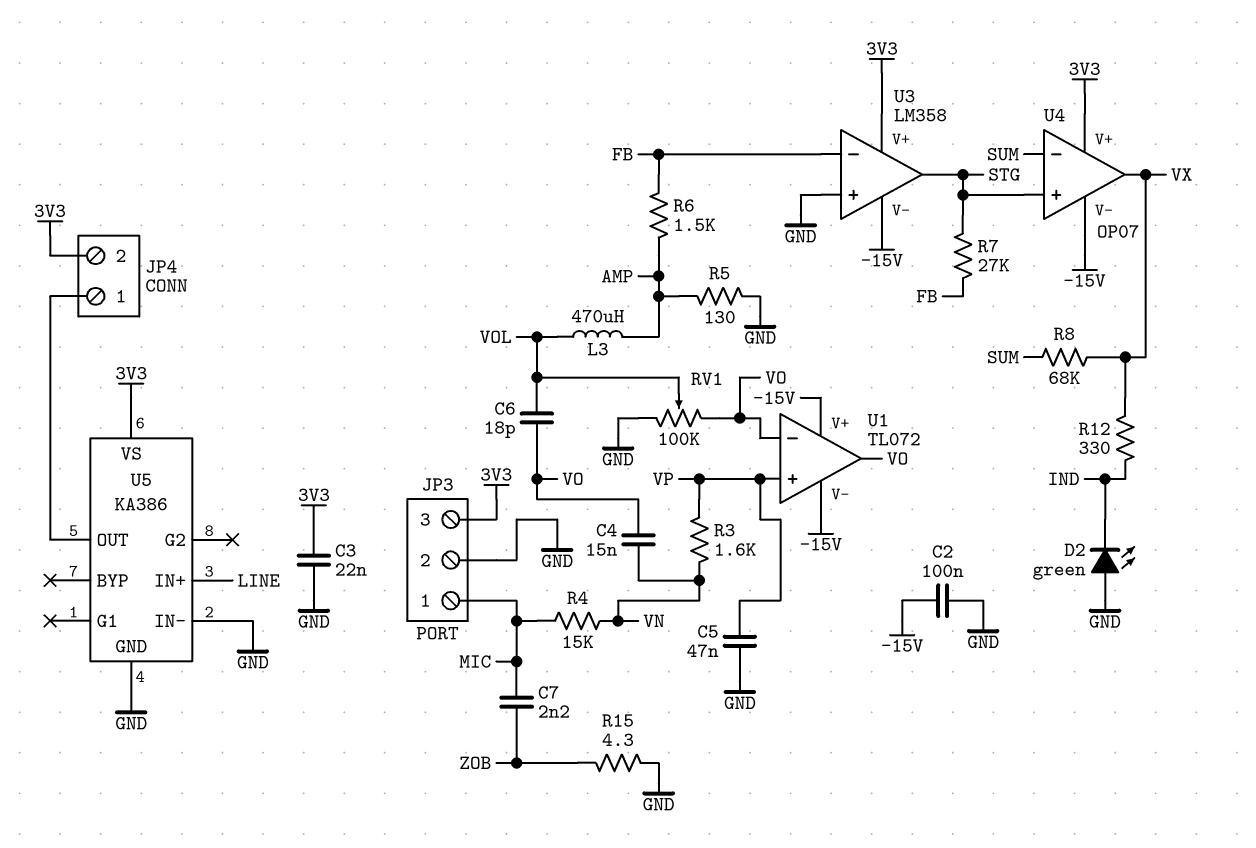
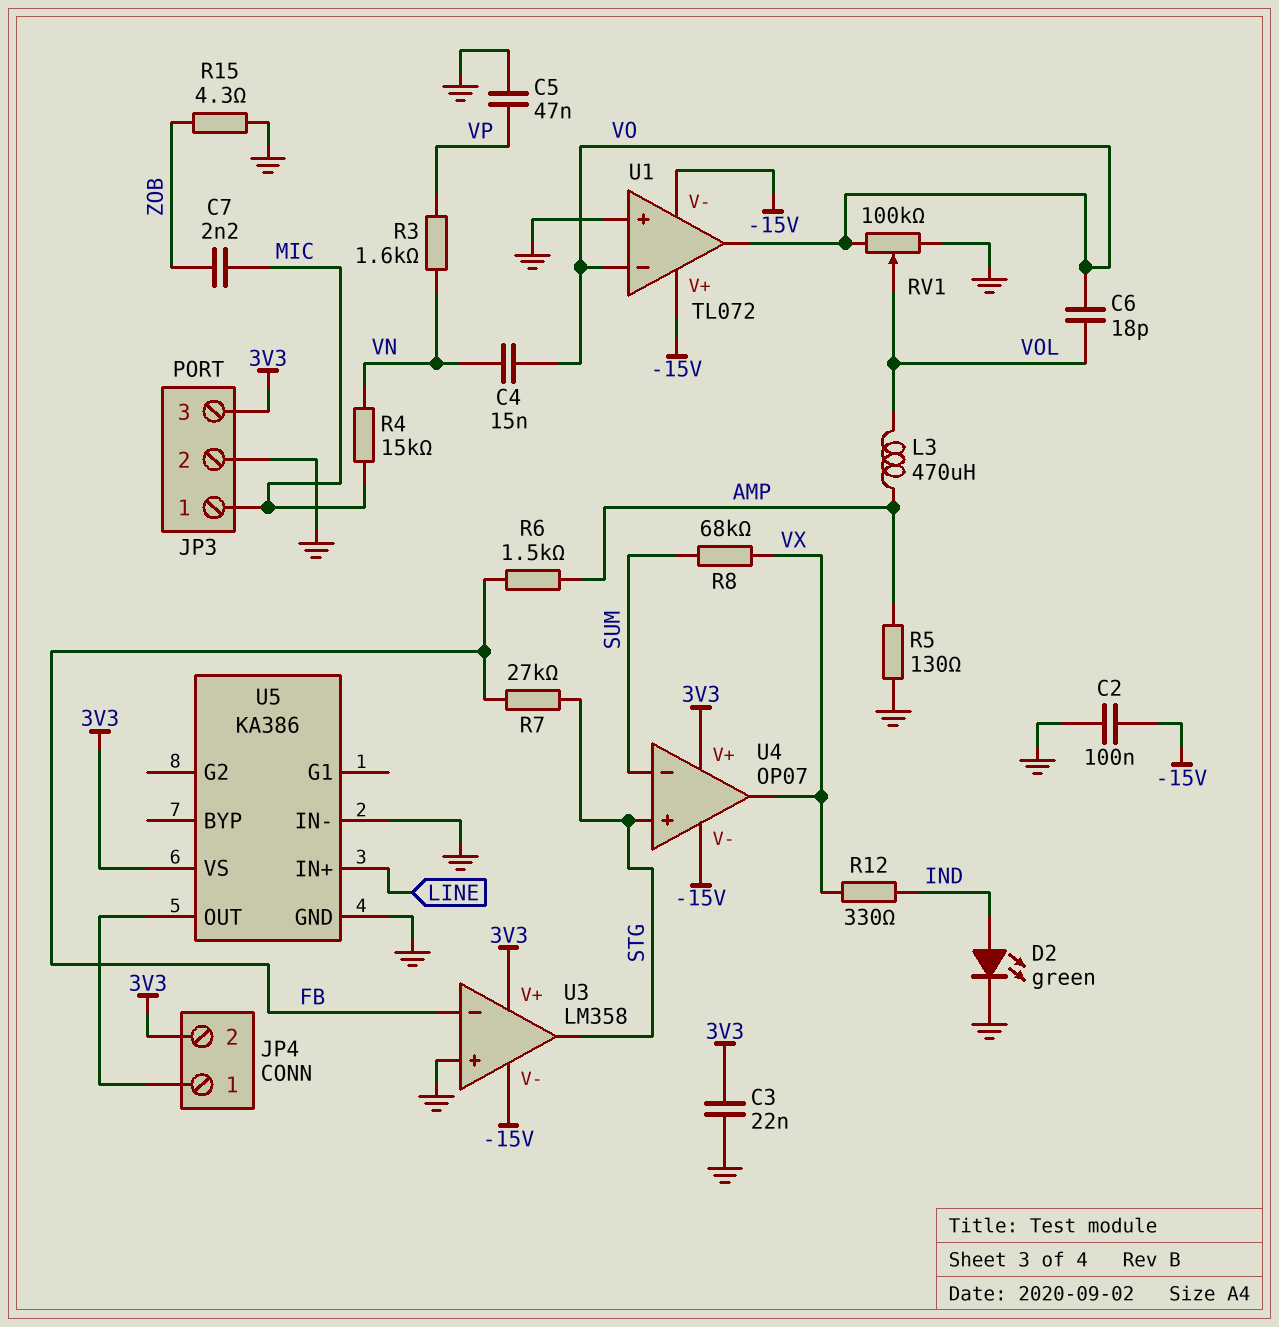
D2: LED green (A GND, K IND) -> LED green (A IND, K GND)
U1 pin in+: VP -> GND

